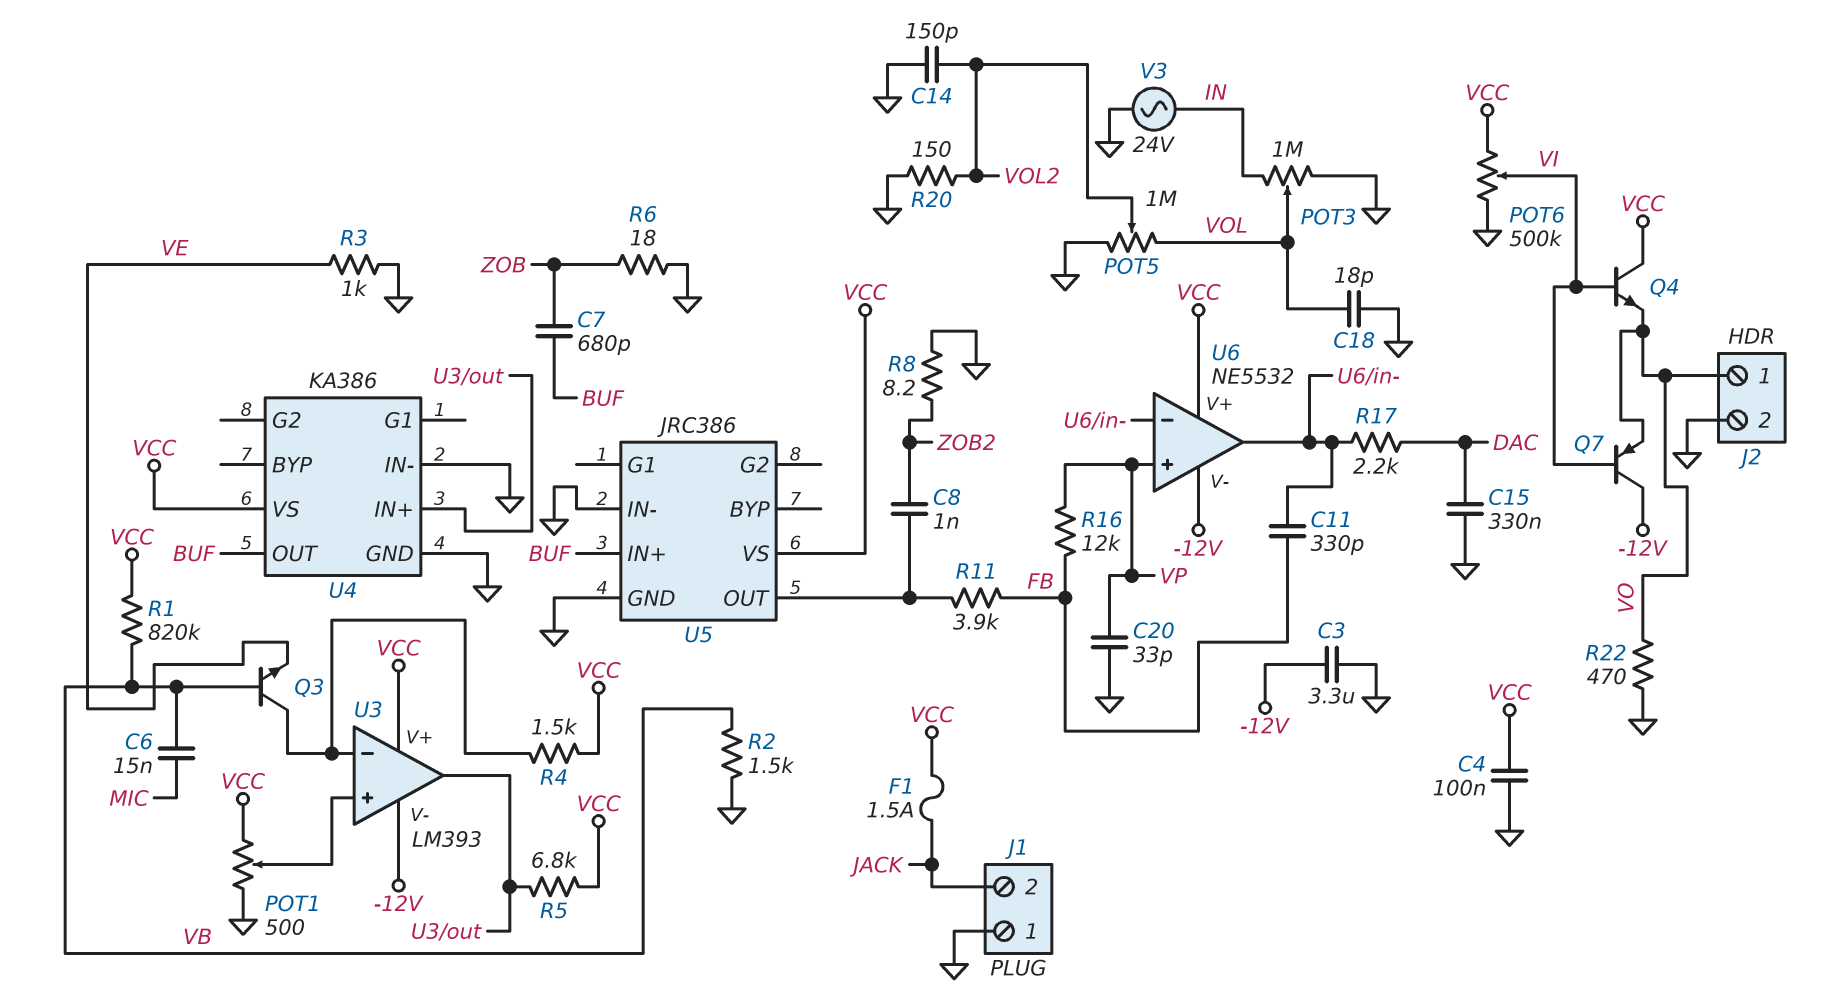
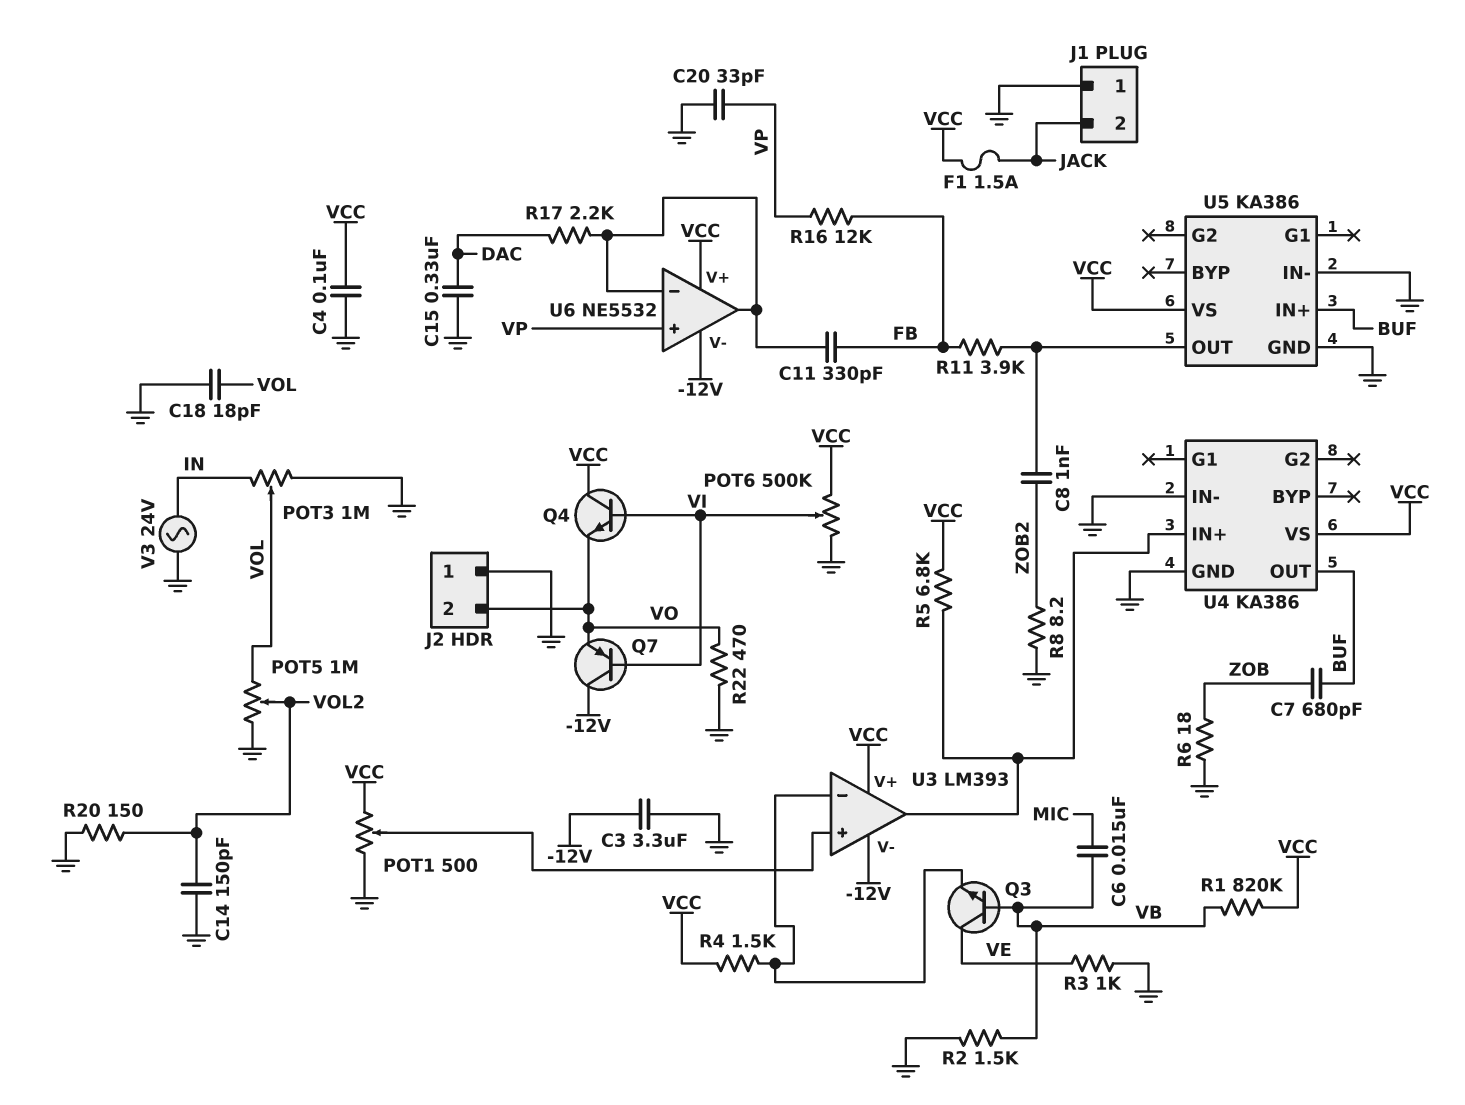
J2 pin 1: VO -> GND
J2 pin 2: GND -> VO
Q3: NPN (B VB, C U3/in-, E VE) -> NPN (B VB, C VE, E U3/in-)
U5: JRC386 -> KA386

